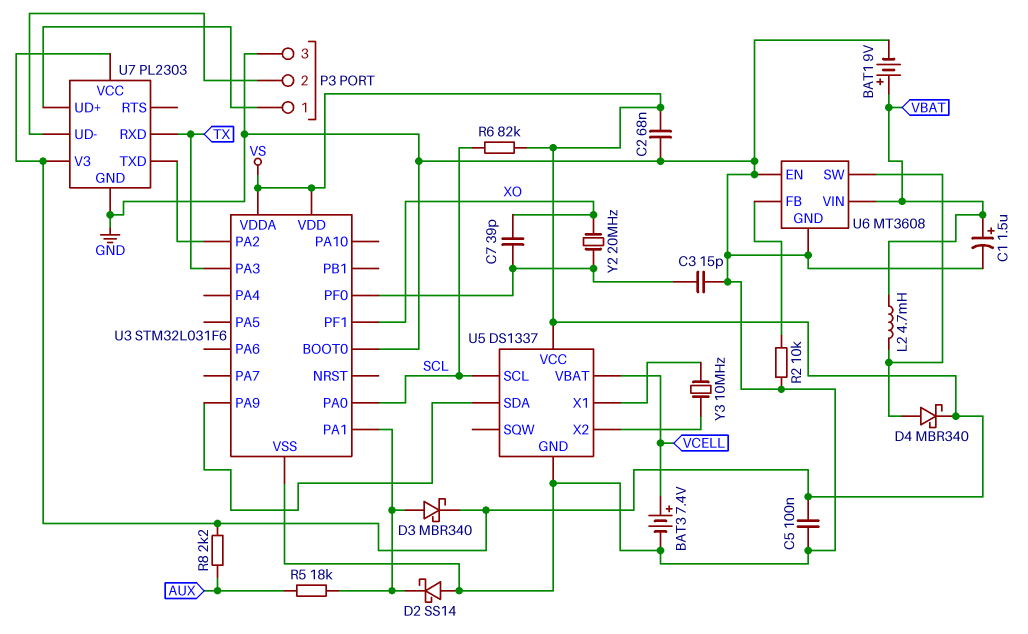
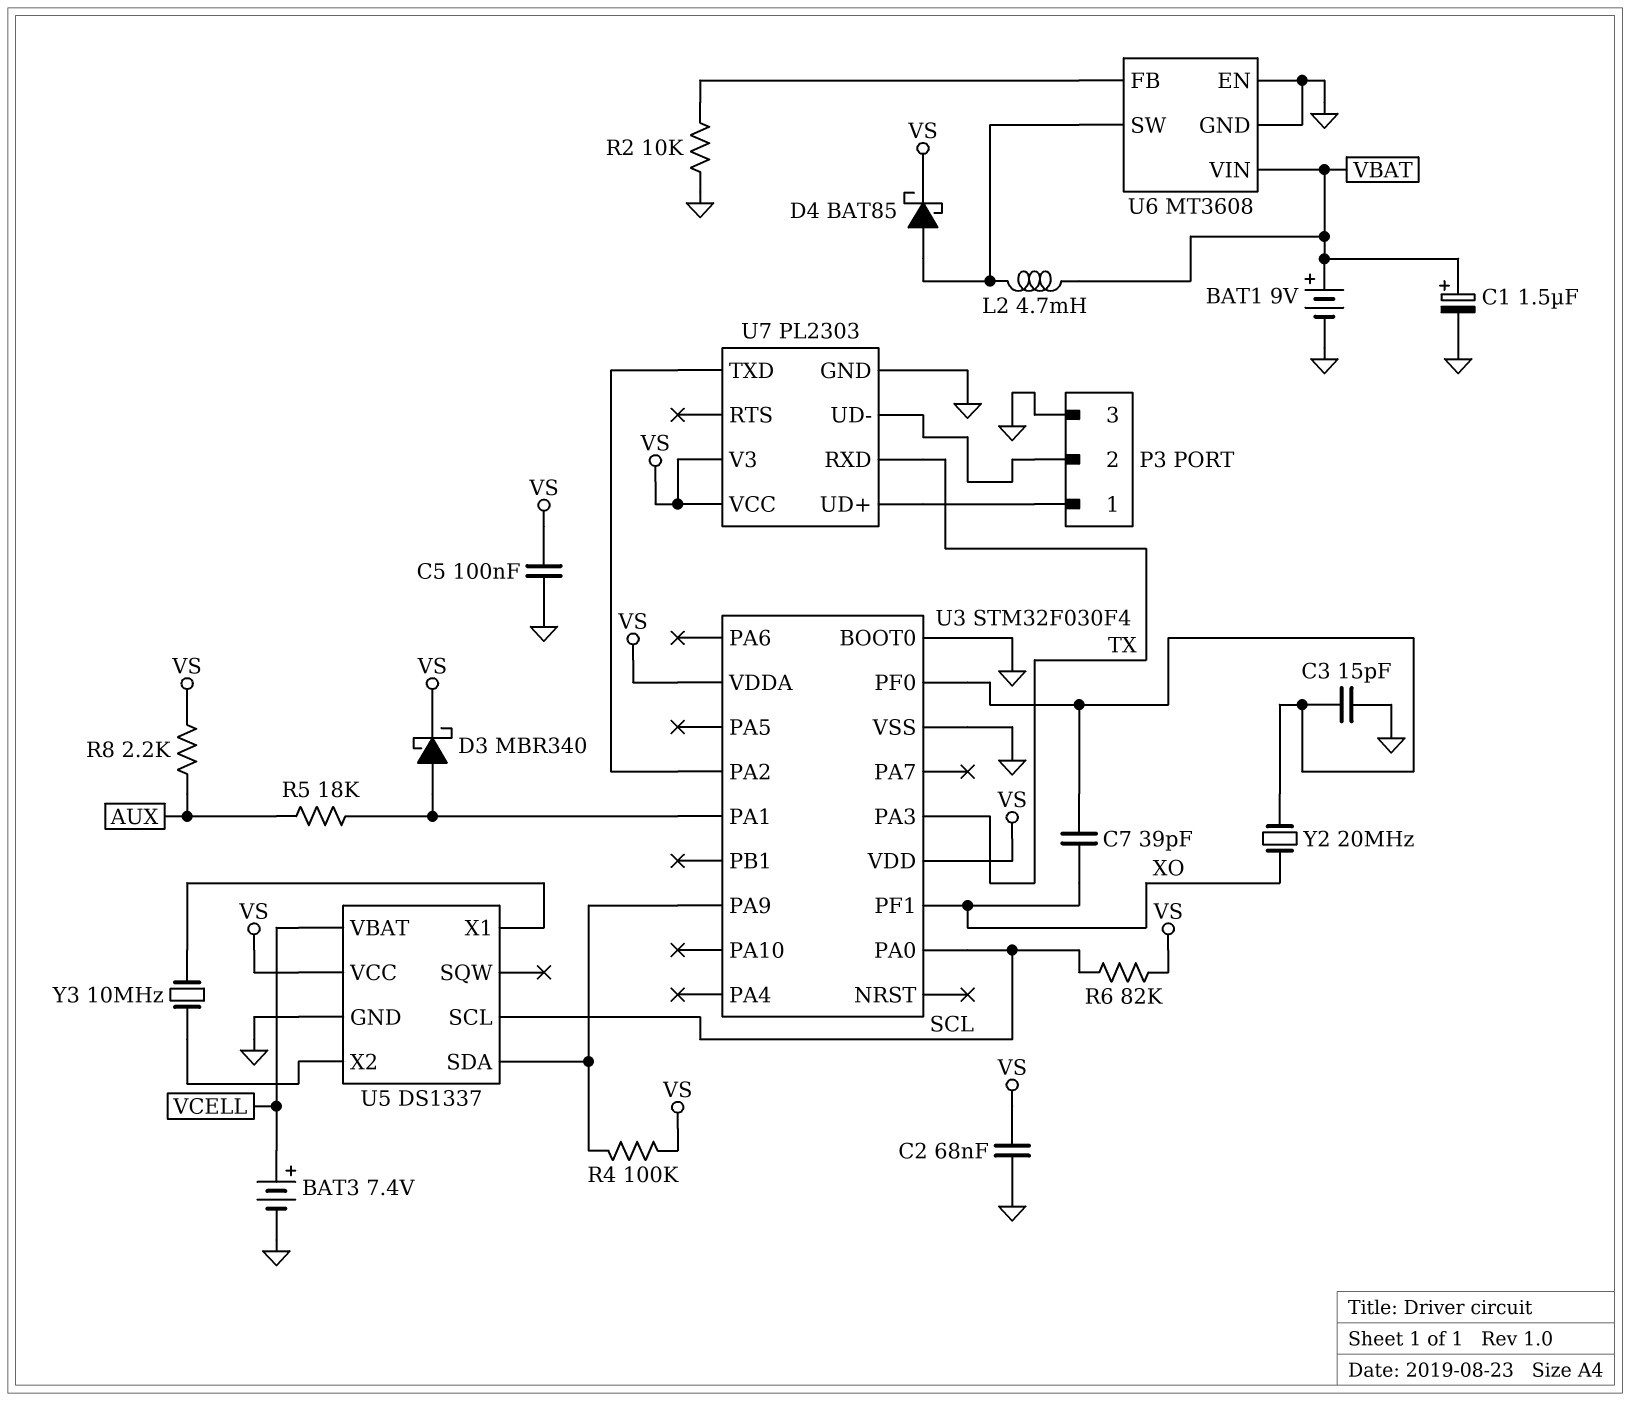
D2: schottky SS14 (A GND, K U3/PA1) -> none
D4: schottky MBR340 (A U6/SW, K VS) -> schottky BAT85 (A U6/SW, K VS)
R4: none -> 100k (U3/PA9, VS)
U3: STM32L031F6 -> STM32F030F4

